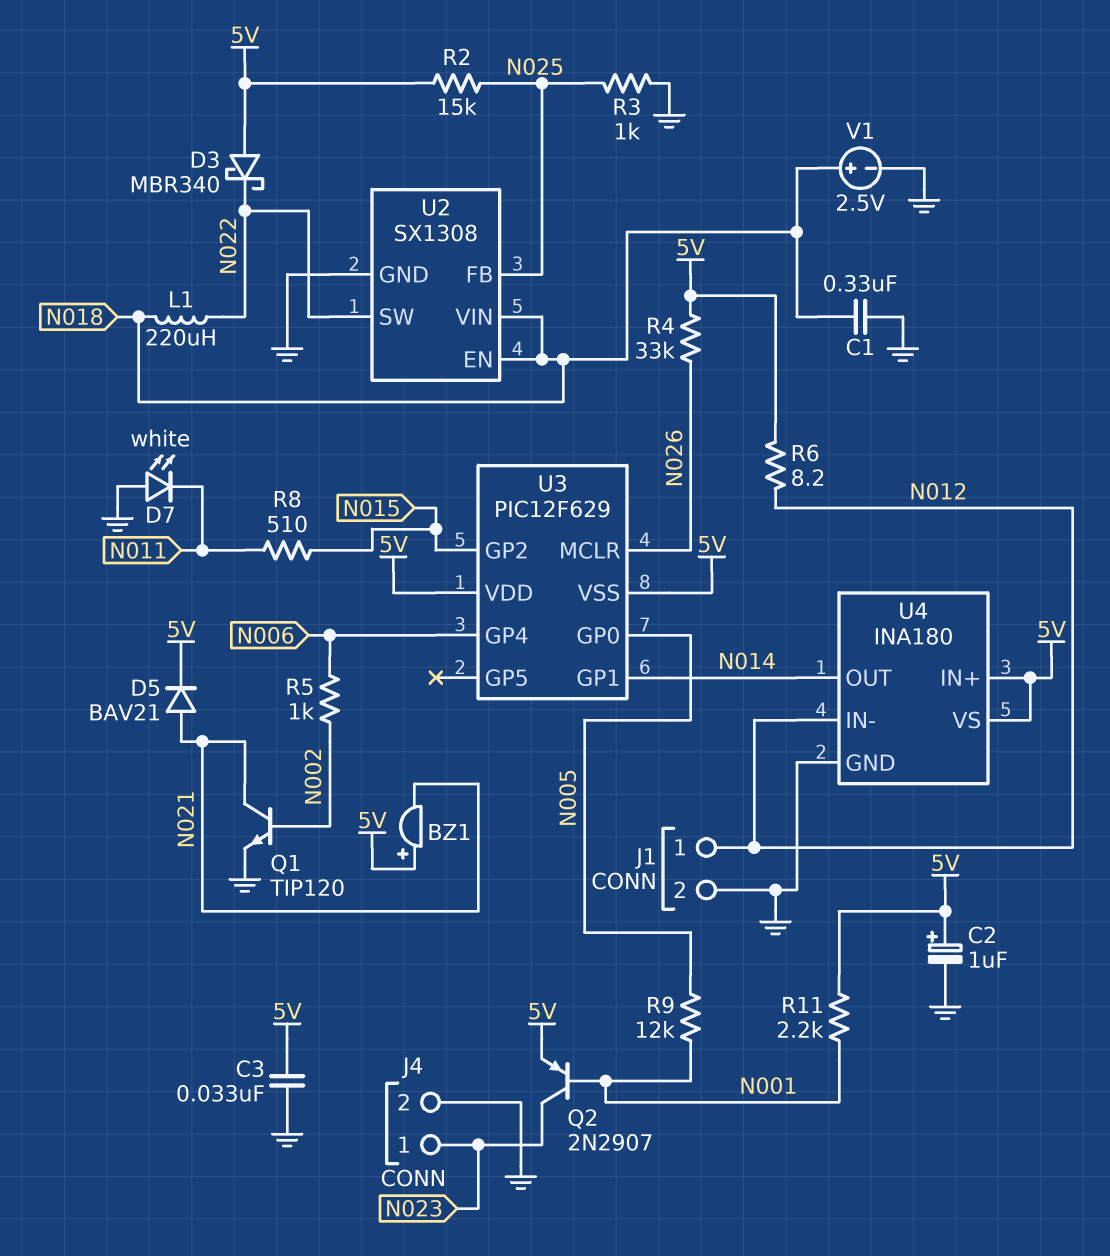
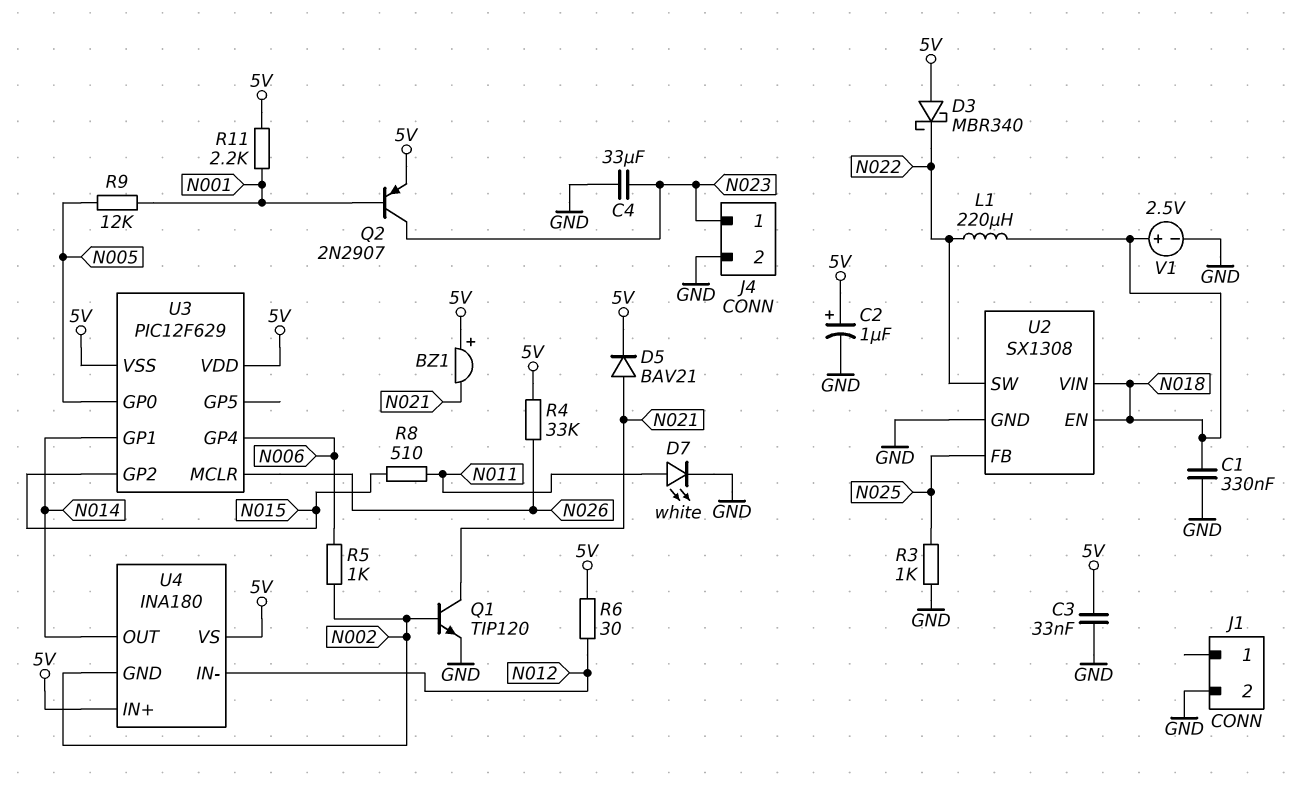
C4: none -> 33uF (GND, N023)
D7: LED white (A GND, K N011) -> LED white (A N011, K GND)
J1 pin 1: N012 -> none
R2: 15k (5V, N025) -> none
R6: 8.2 (5V, N012) -> 30 (5V, N012)
U4 pin GND: GND -> N002

